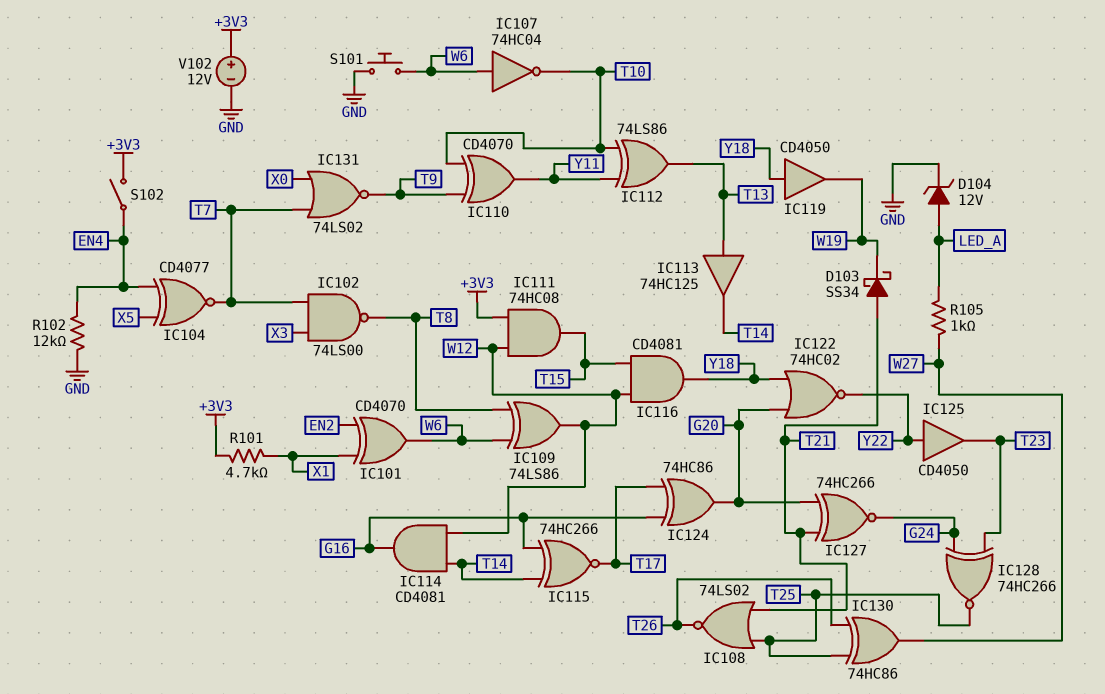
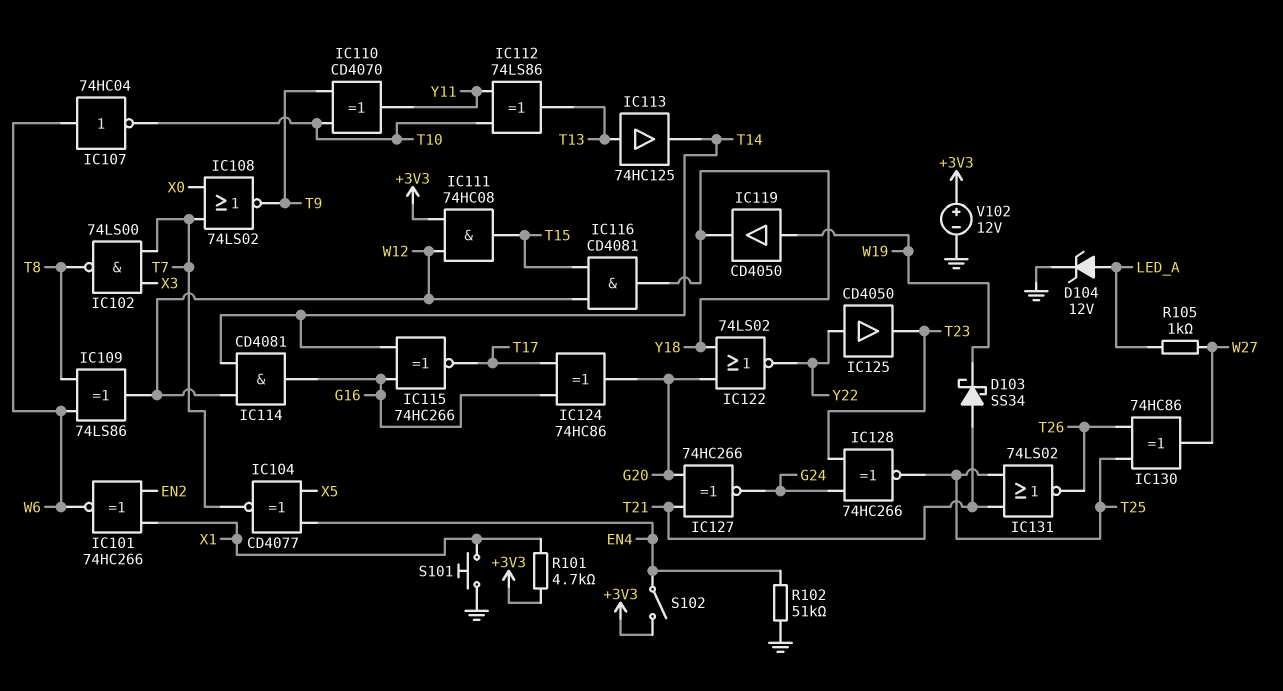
IC101: XOR CD4070 (in EN2, in X1, out W6) -> XNOR 74HC266 (in EN2, in X1, out W6)
IC108: NOR 74LS02 (in T21, in T25, out T26) -> NOR 74LS02 (in T7, in X0, out T9)
IC119: buffer CD4050 (in Y18, out W19) -> buffer CD4050 (in W19, out Y18)
IC122: NOR 74HC02 (in G20, in Y18, out Y22) -> NOR 74LS02 (in G20, in Y18, out Y22)
IC131: NOR 74LS02 (in T7, in X0, out T9) -> NOR 74LS02 (in T21, in T25, out T26)
R102: 12k (EN4, GND) -> 51k (EN4, GND)
S101: button (GND, W6) -> button (GND, X1)

